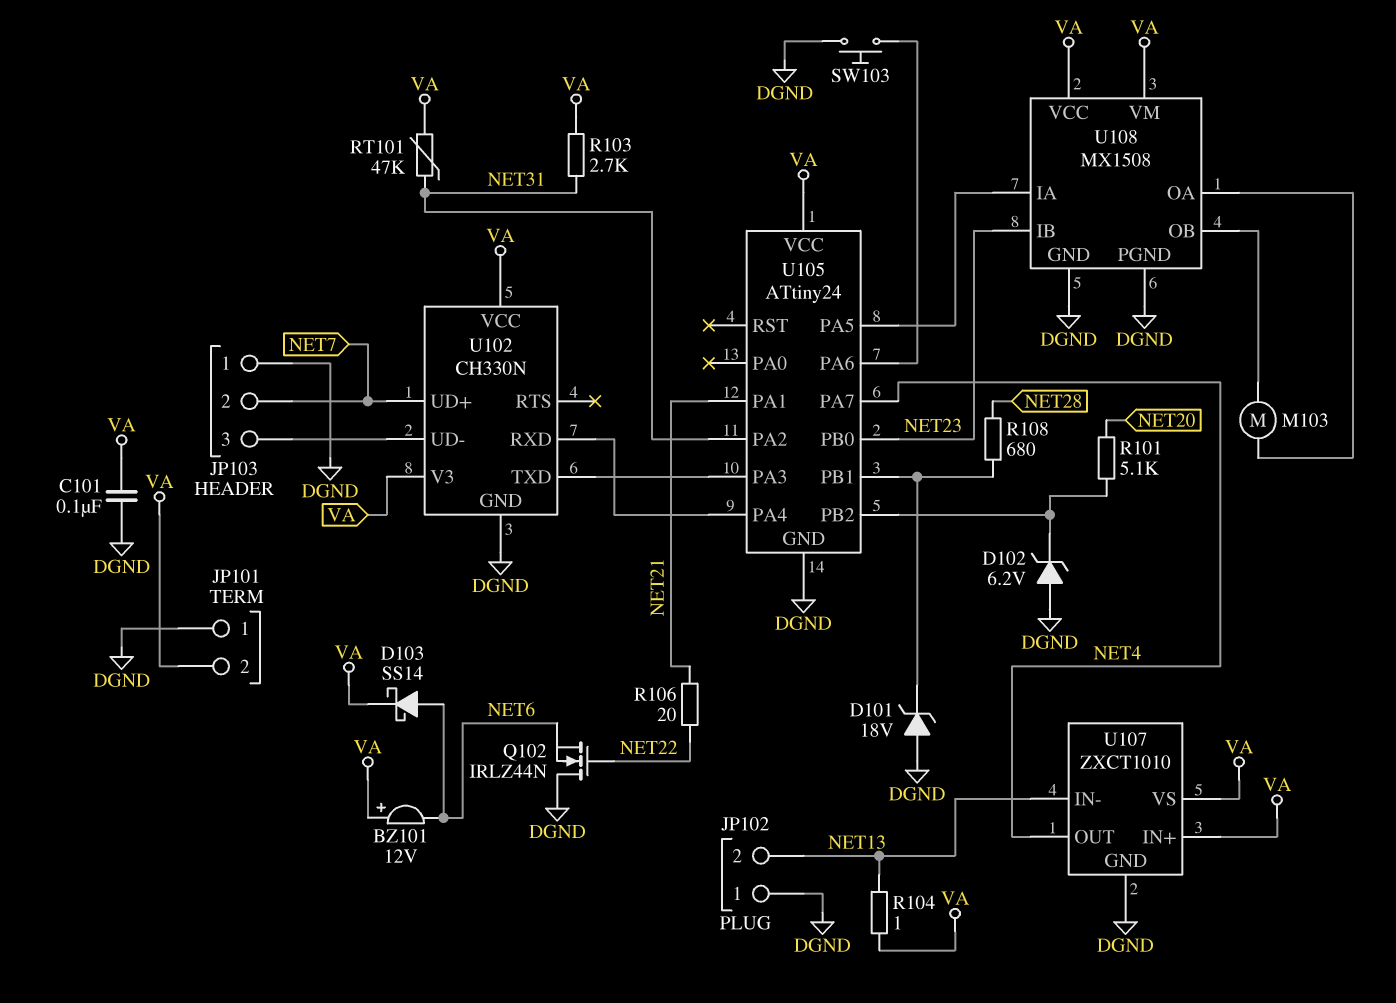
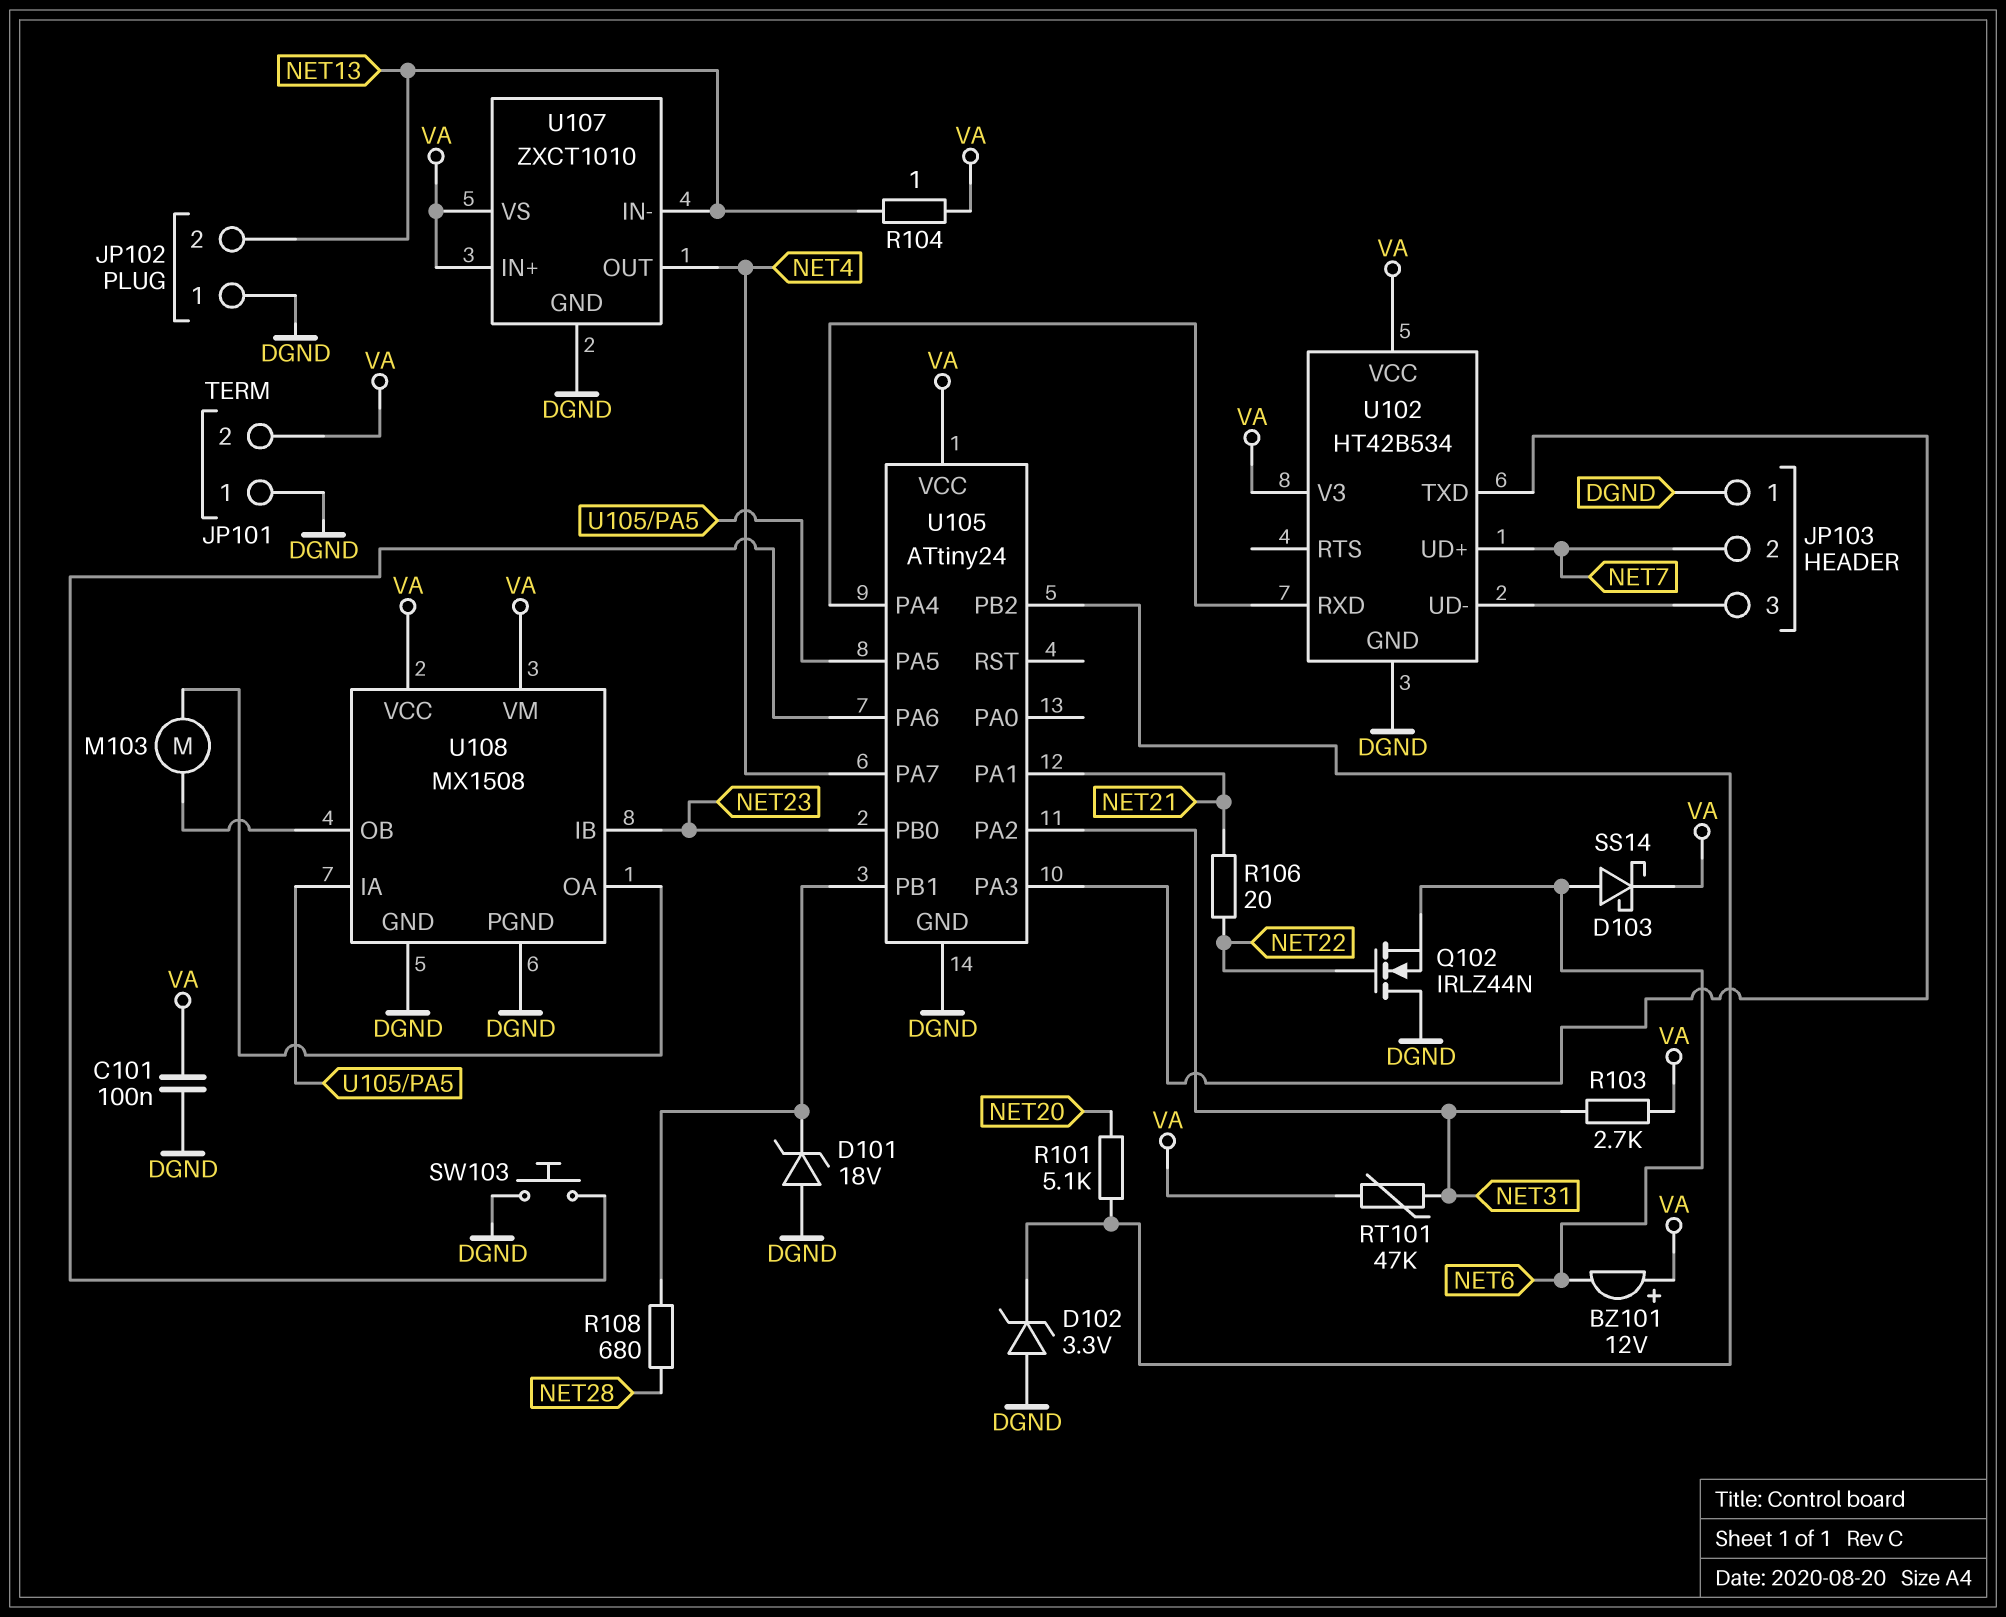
D102: zener 6.2V (A DGND, K U105/PB2) -> zener 3.3V (A DGND, K U105/PB2)
U102: CH330N -> HT42B534

